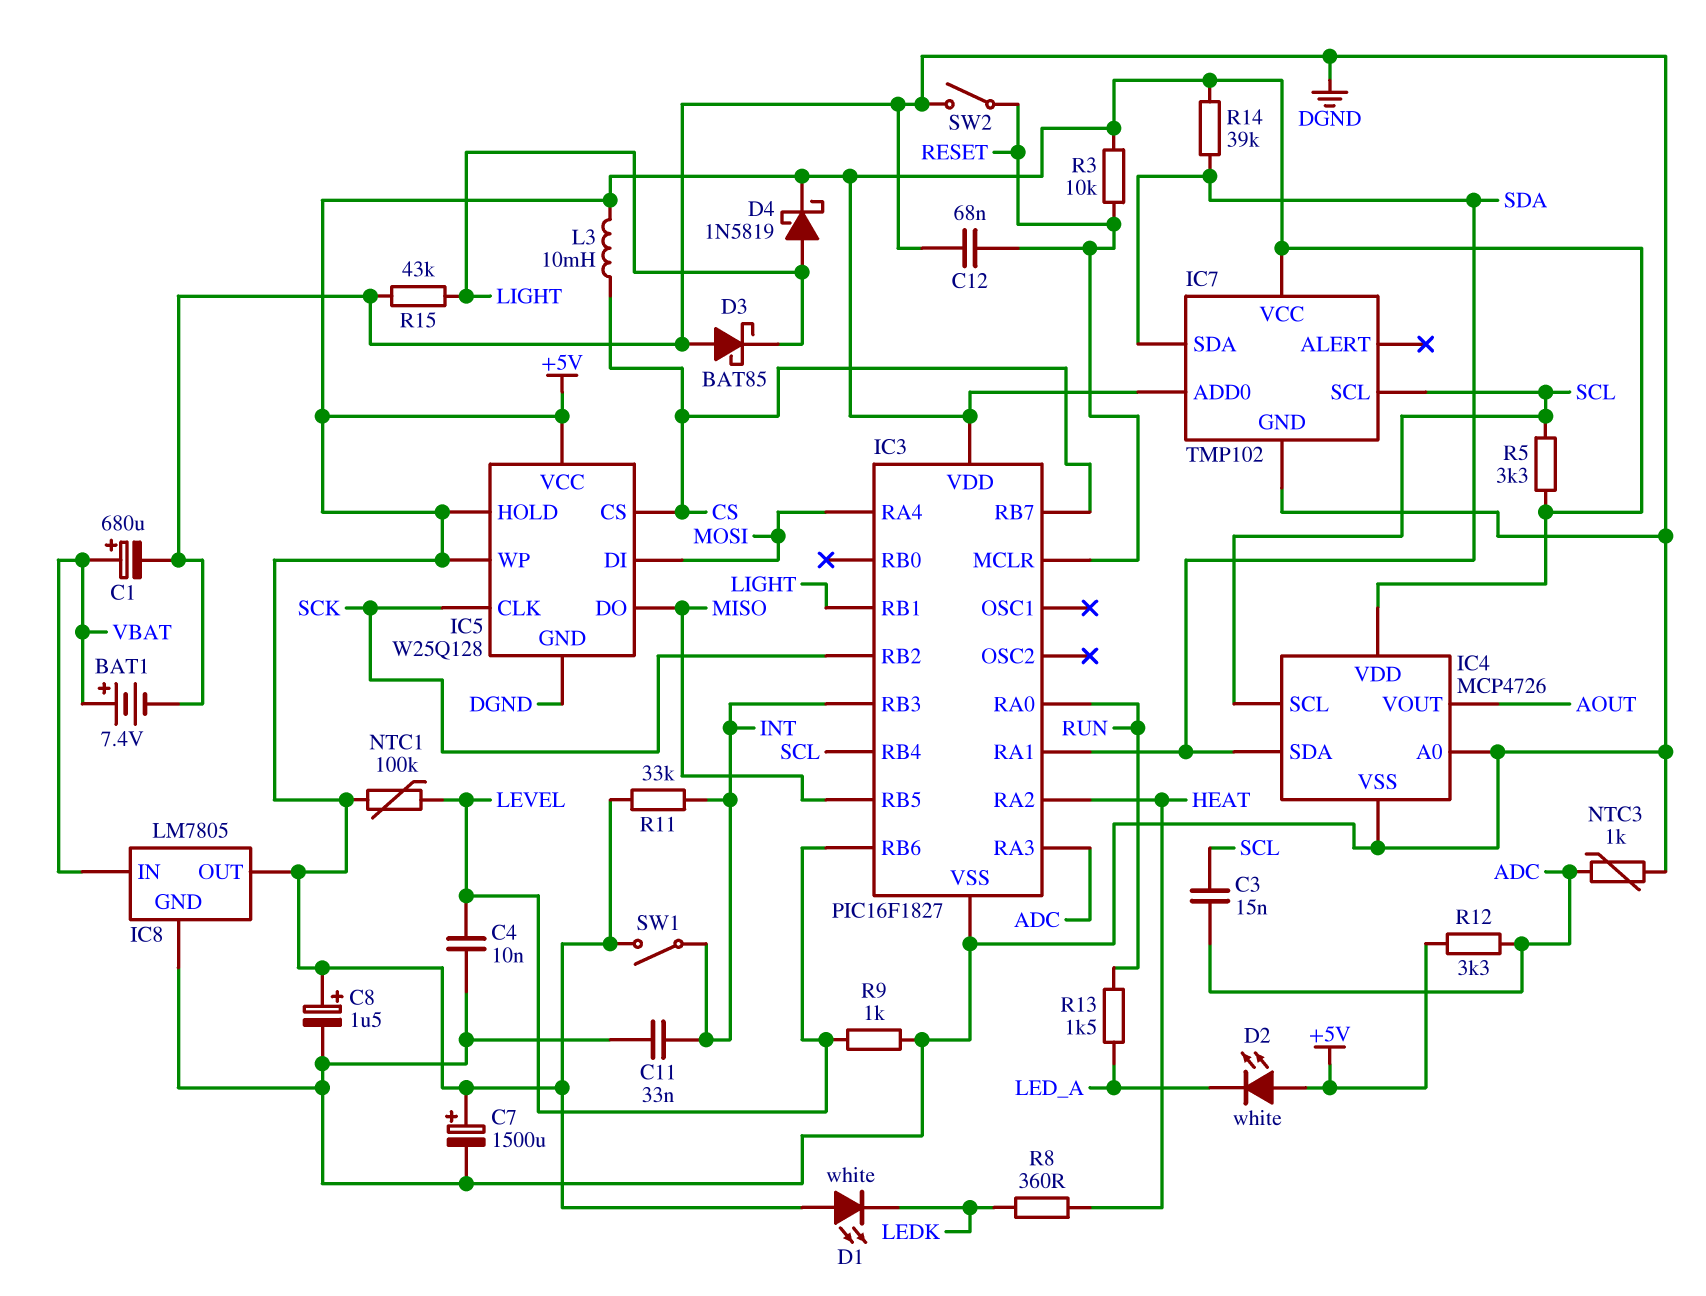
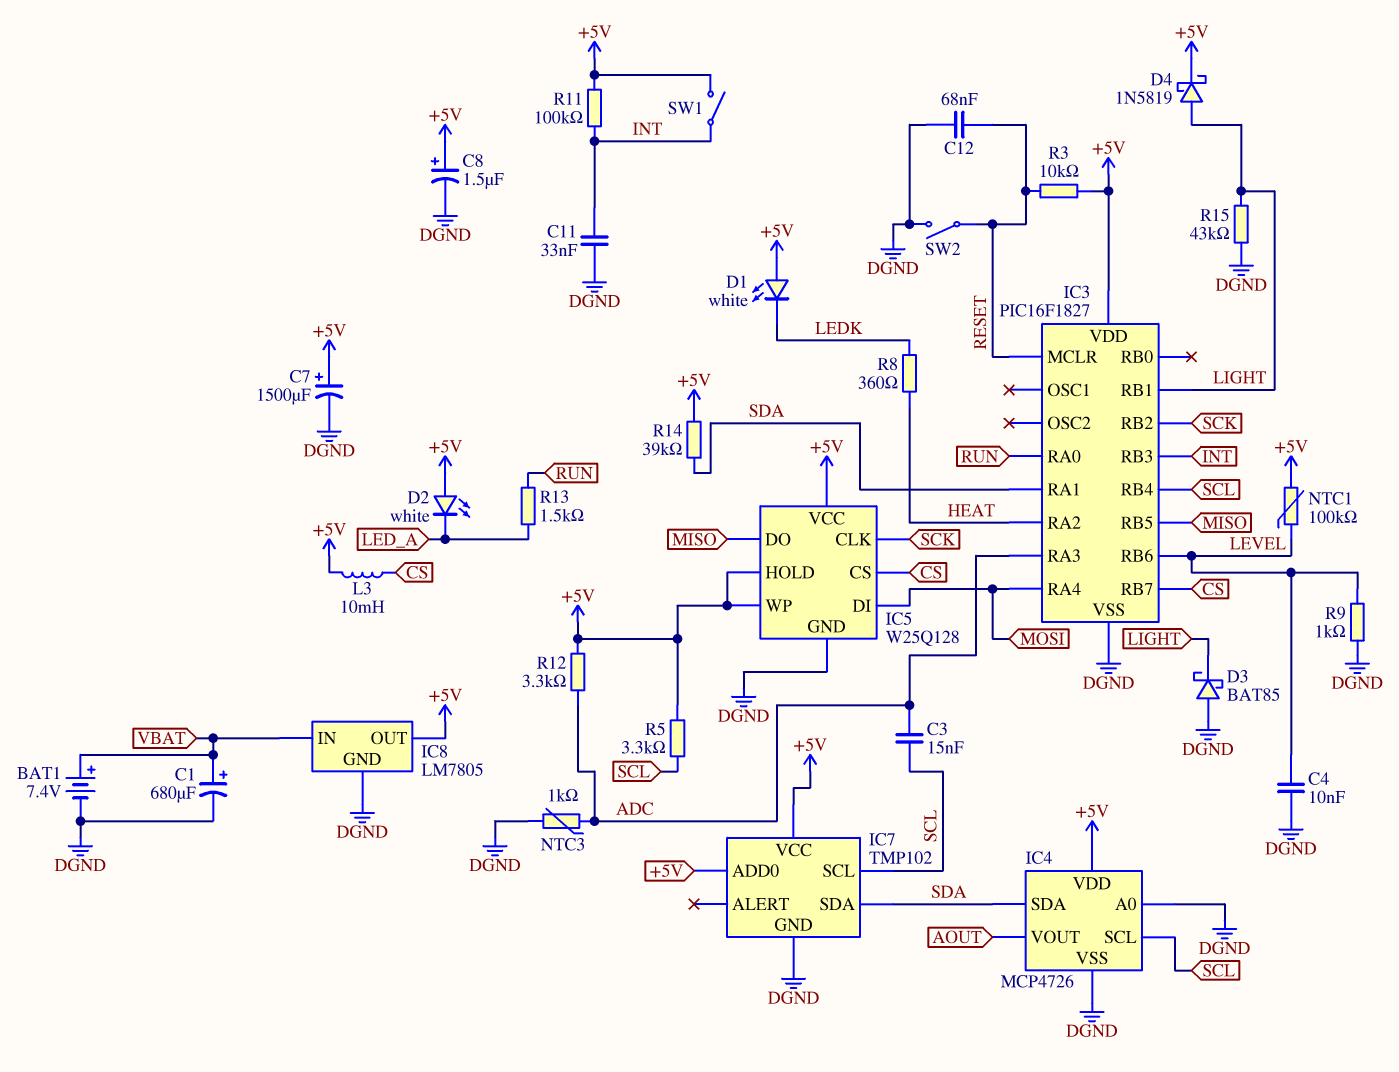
R11: 33k (+5V, INT) -> 100k (+5V, INT)

